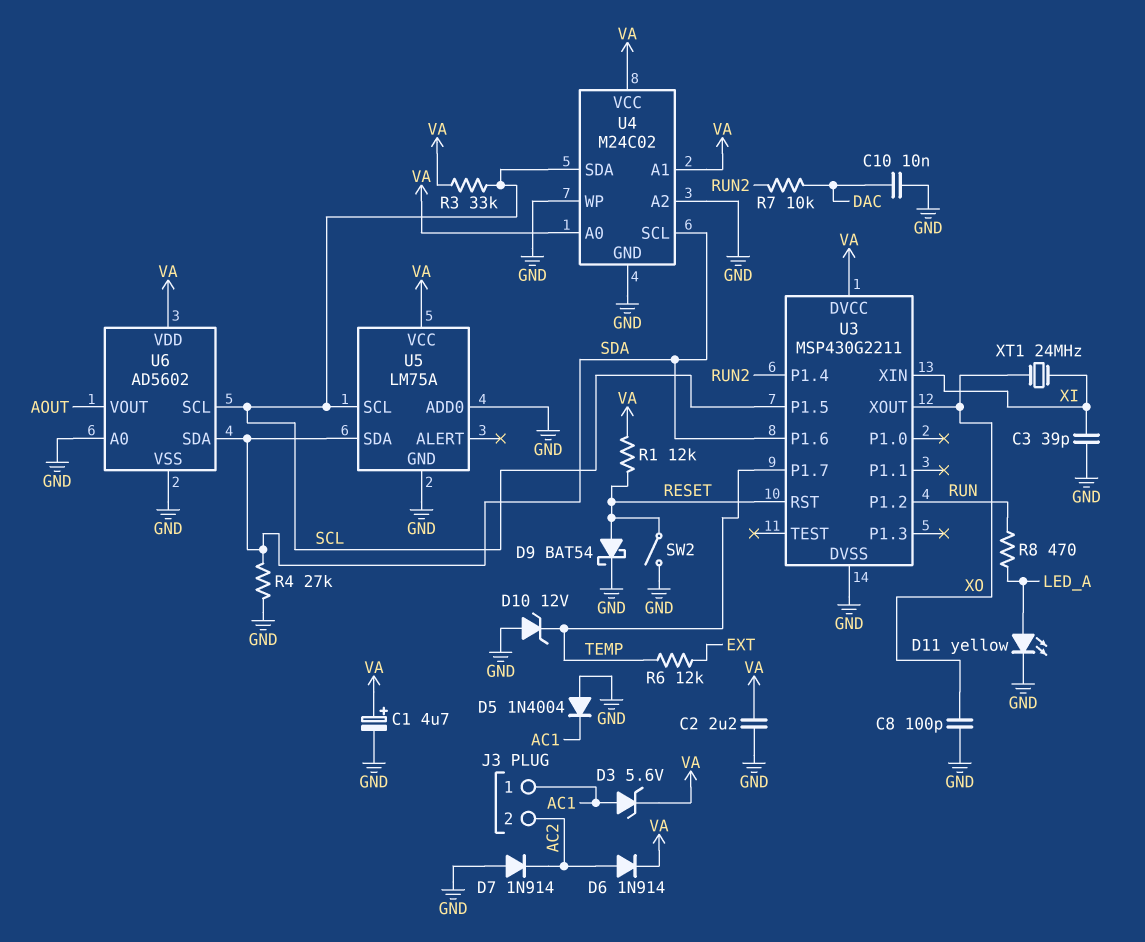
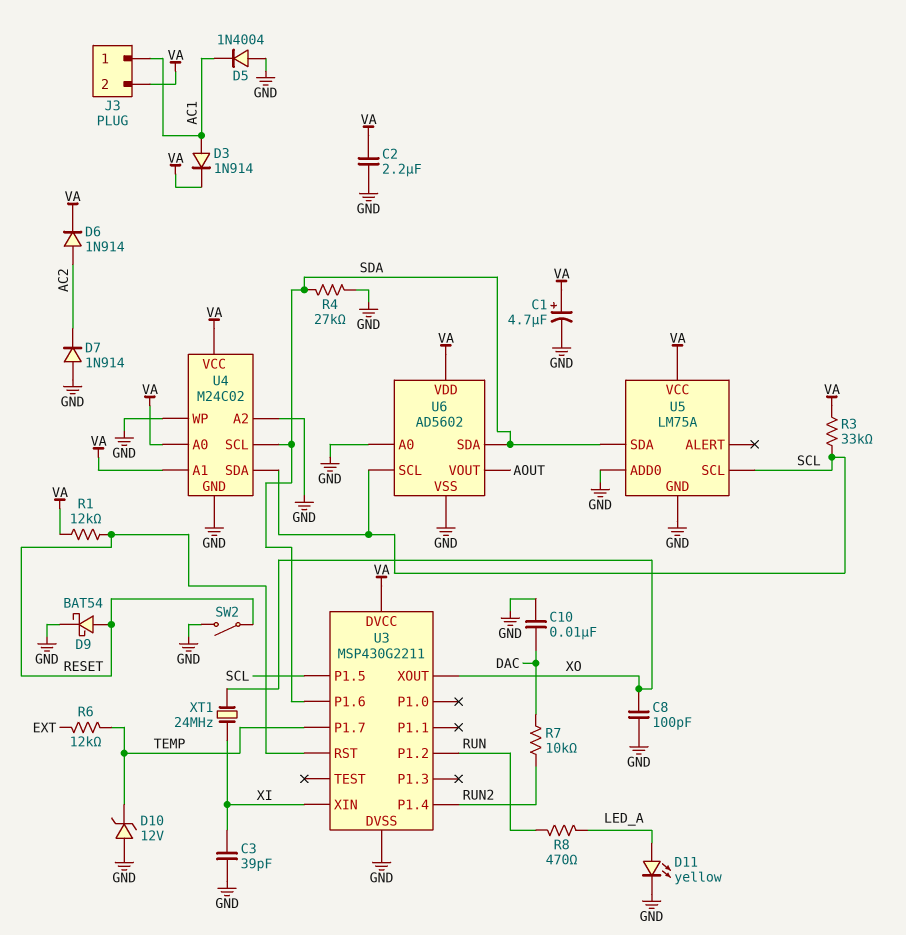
D3: zener 5.6V (A AC1, K VA) -> diode 1N914 (A AC1, K VA)
J3 pin 2: AC2 -> VA

